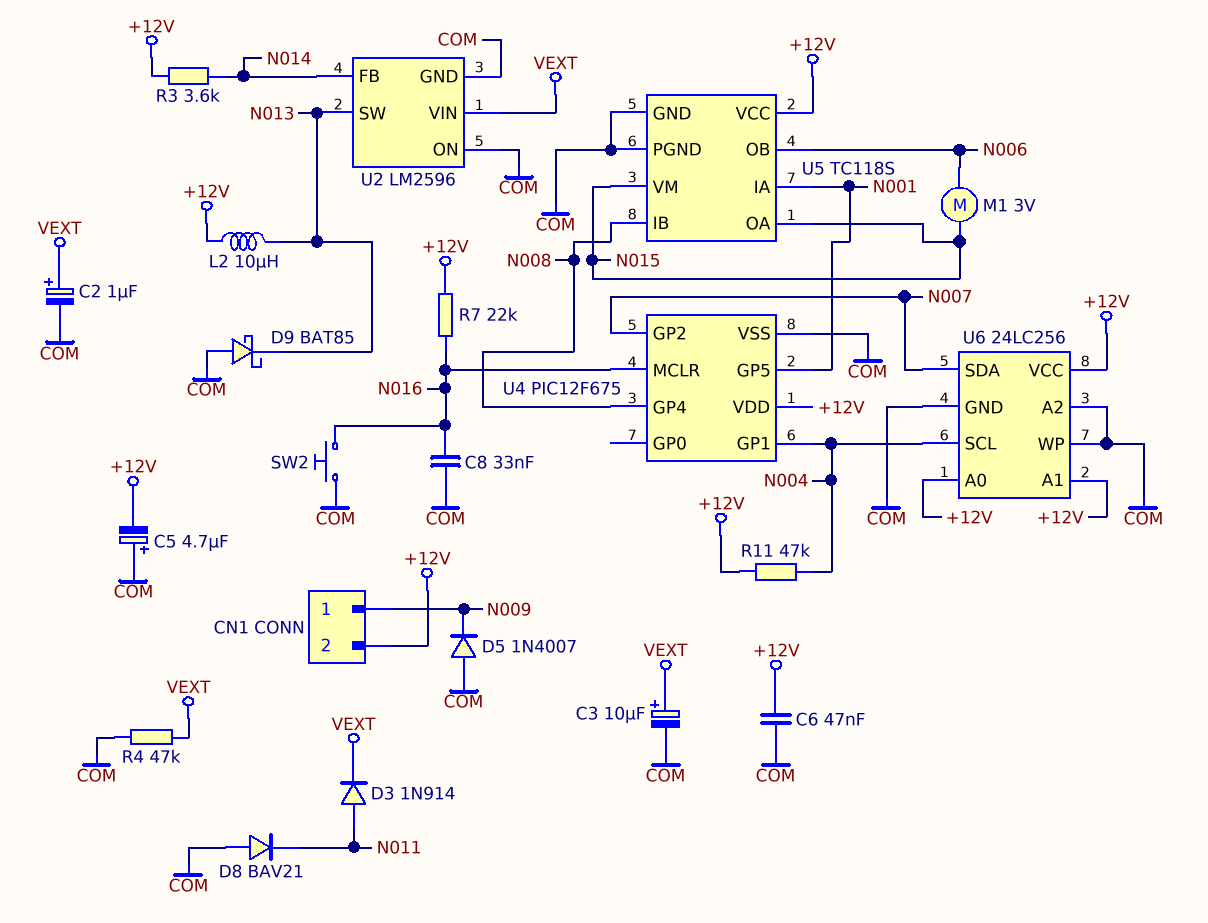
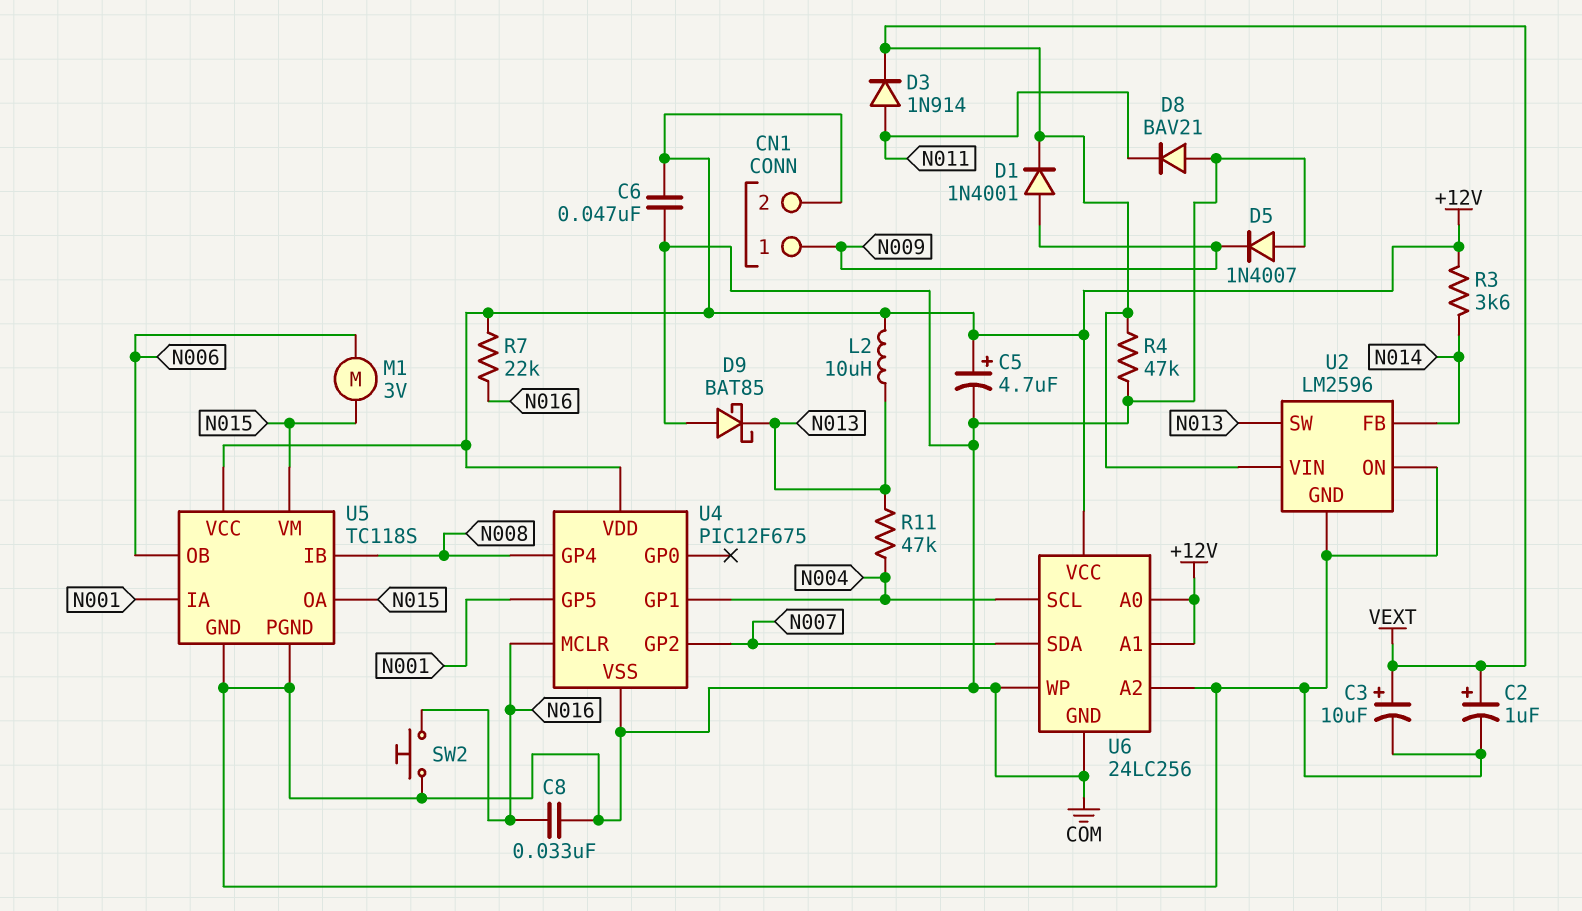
C5: 4.7uF (plus COM, minus +12V) -> 4.7uF (plus +12V, minus COM)
D1: none -> diode 1N4001 (A N009, K VEXT)
R11: 47k (+12V, N004) -> 47k (N004, N013)

